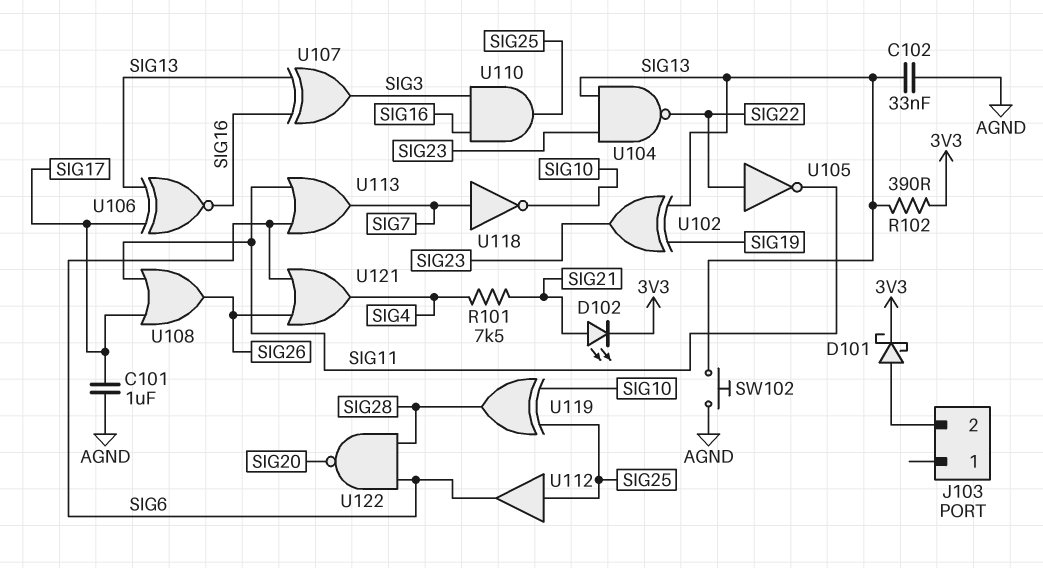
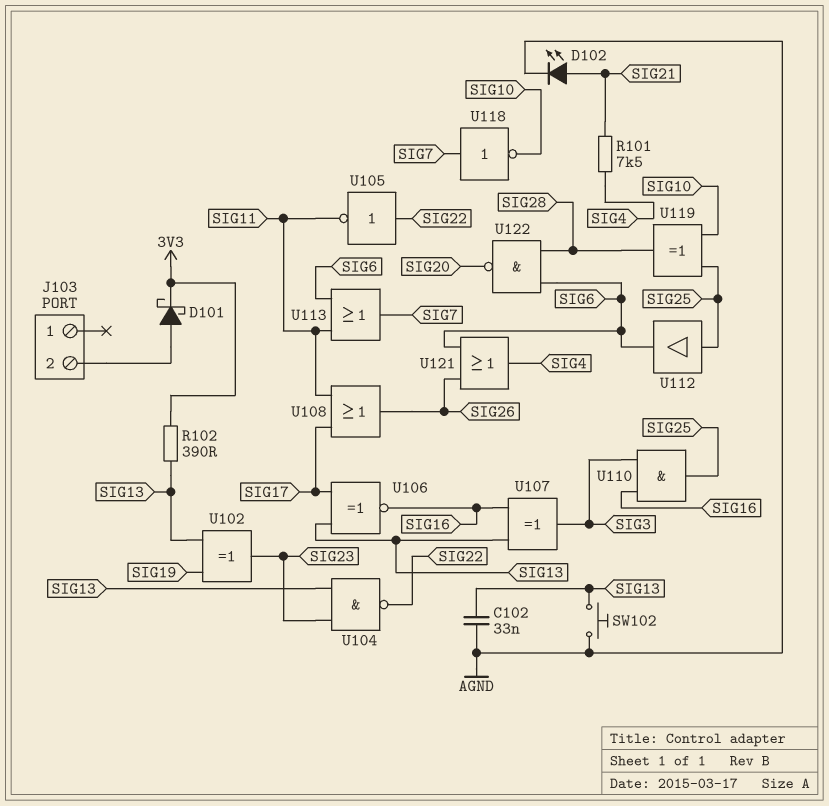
C101: 1uF (AGND, SIG17) -> none
D102: LED (A SIG21, K 3V3) -> LED (A SIG21, K AGND)

